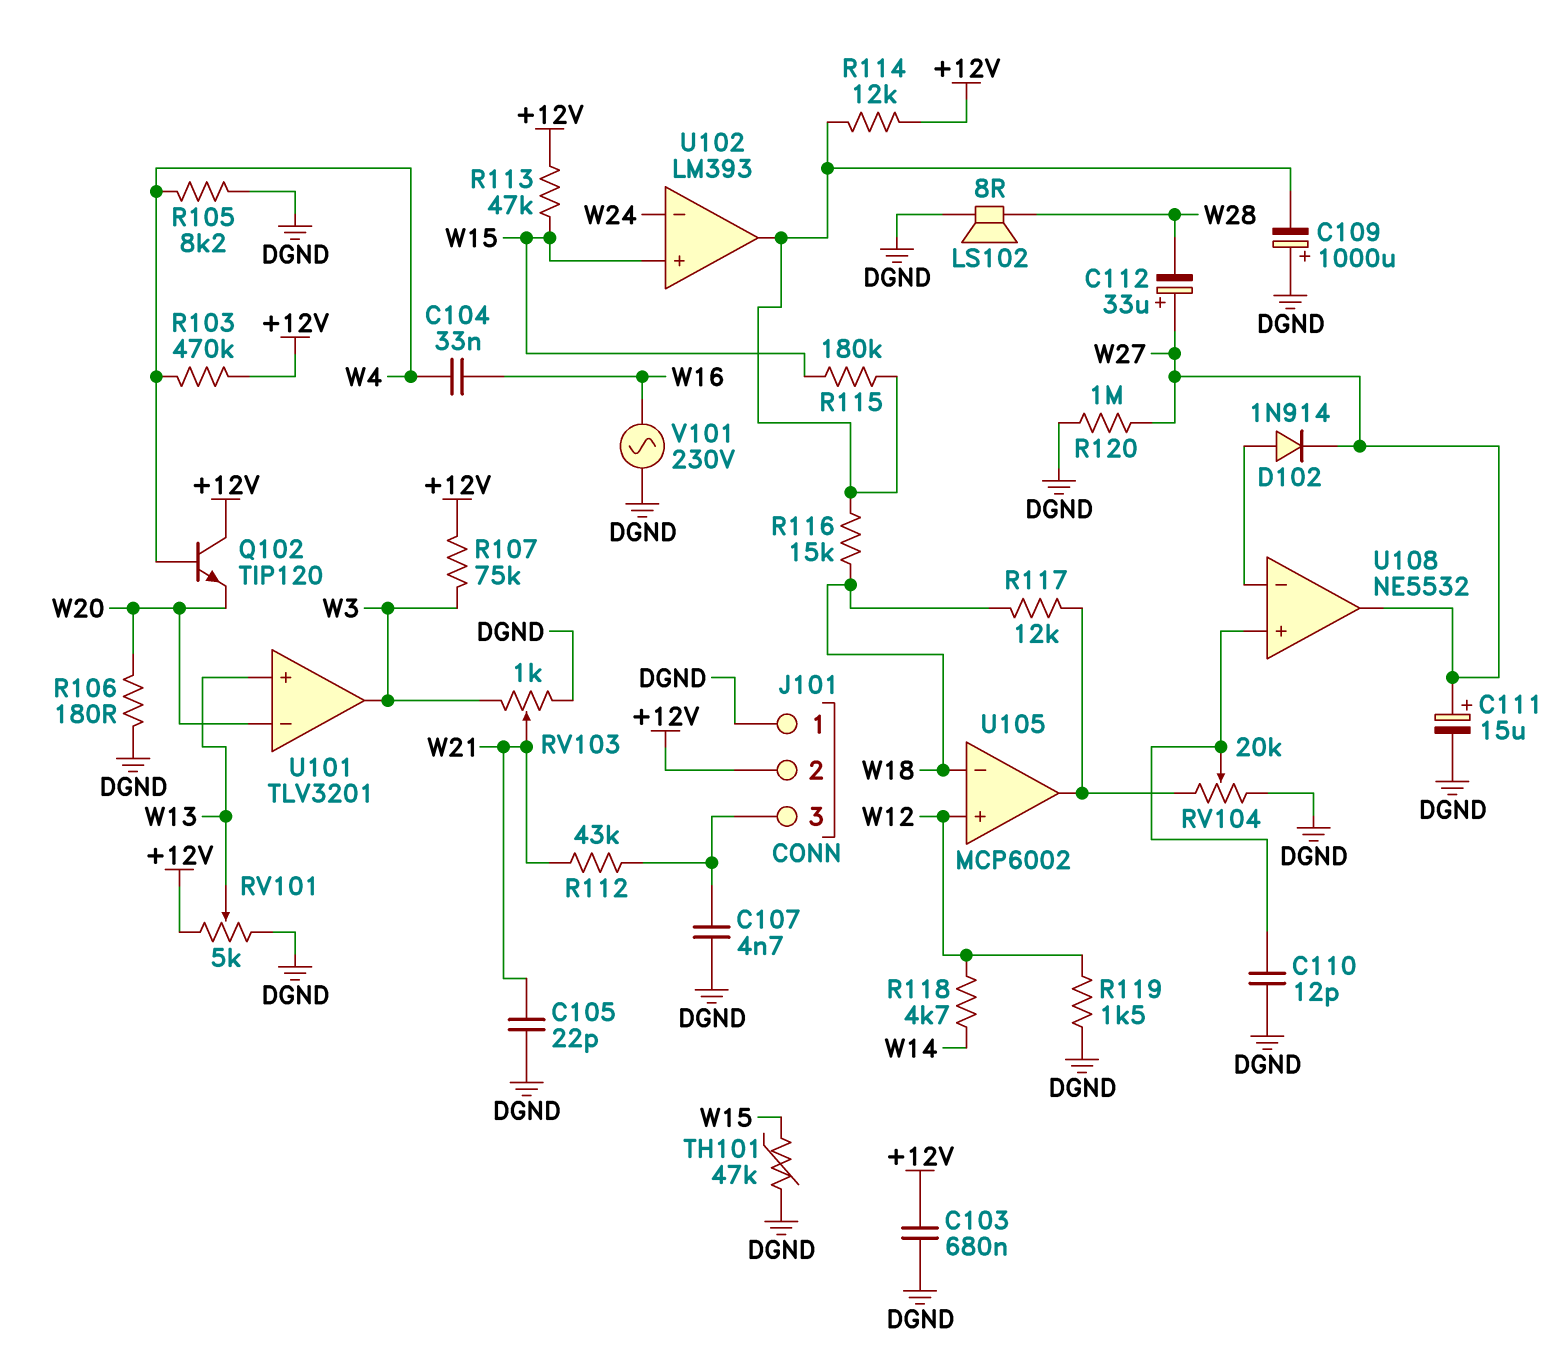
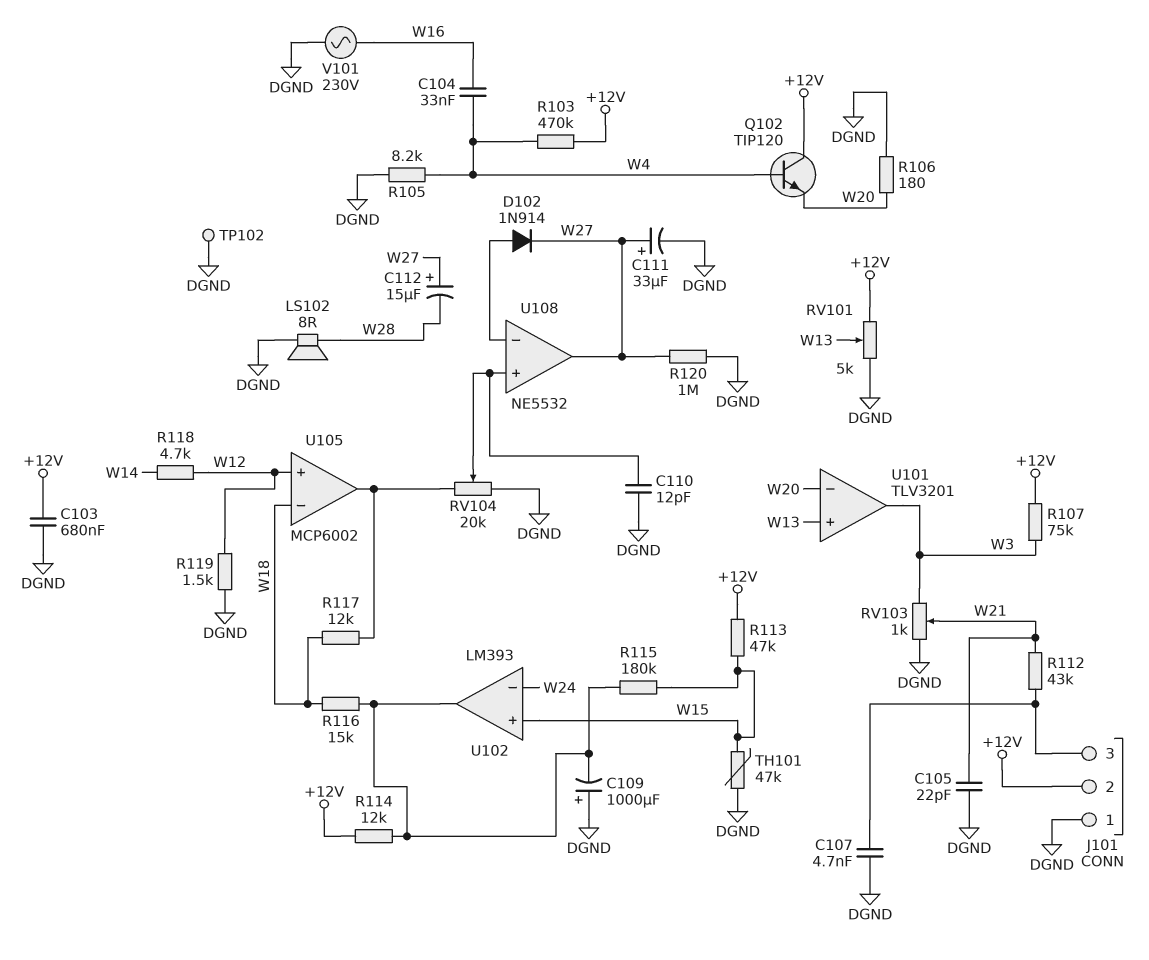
C111: 15uF (plus W27, minus DGND) -> 33uF (plus W27, minus DGND)
C112: 33uF (plus W27, minus W28) -> 15uF (plus W27, minus W28)
TP102: none -> test point (DGND)

